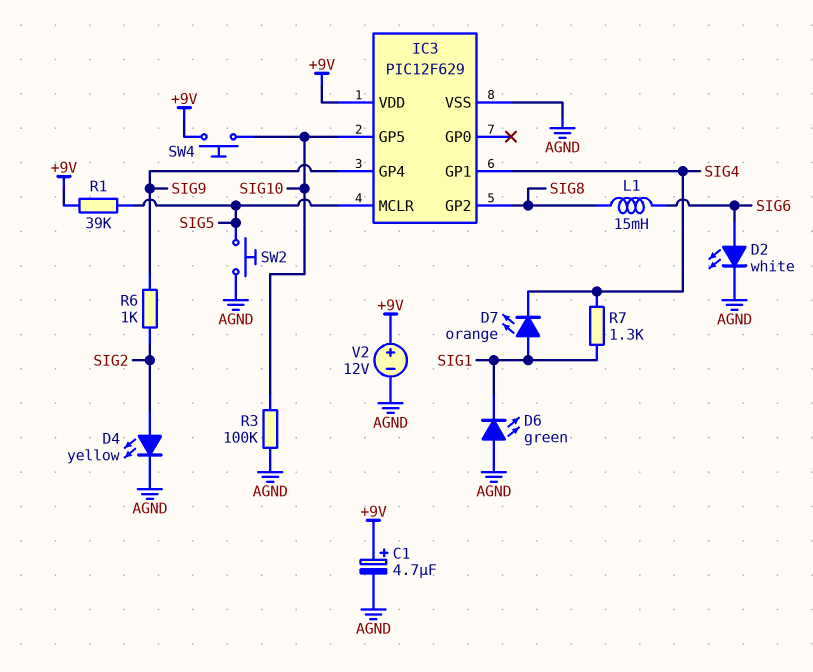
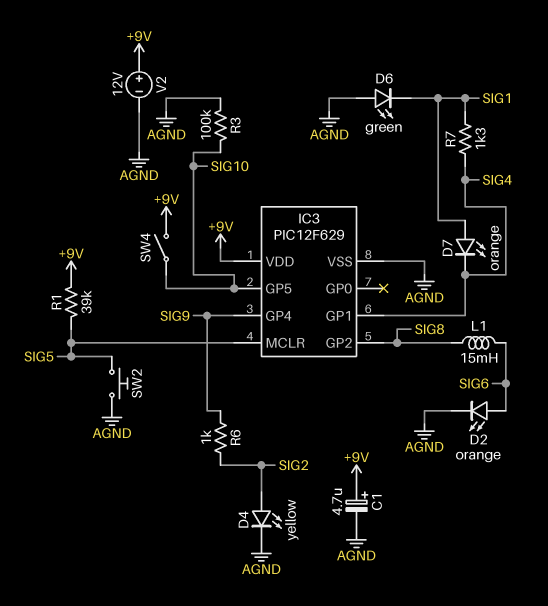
D2: LED white (A SIG6, K AGND) -> LED orange (A SIG6, K AGND)
SW4: button (+9V, SIG10) -> switch (+9V, SIG10)

